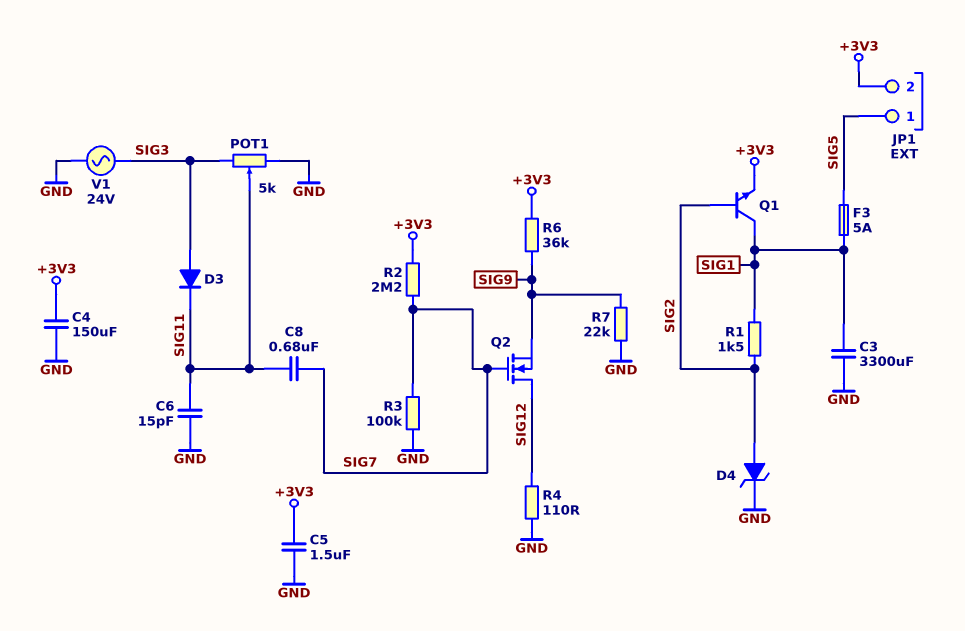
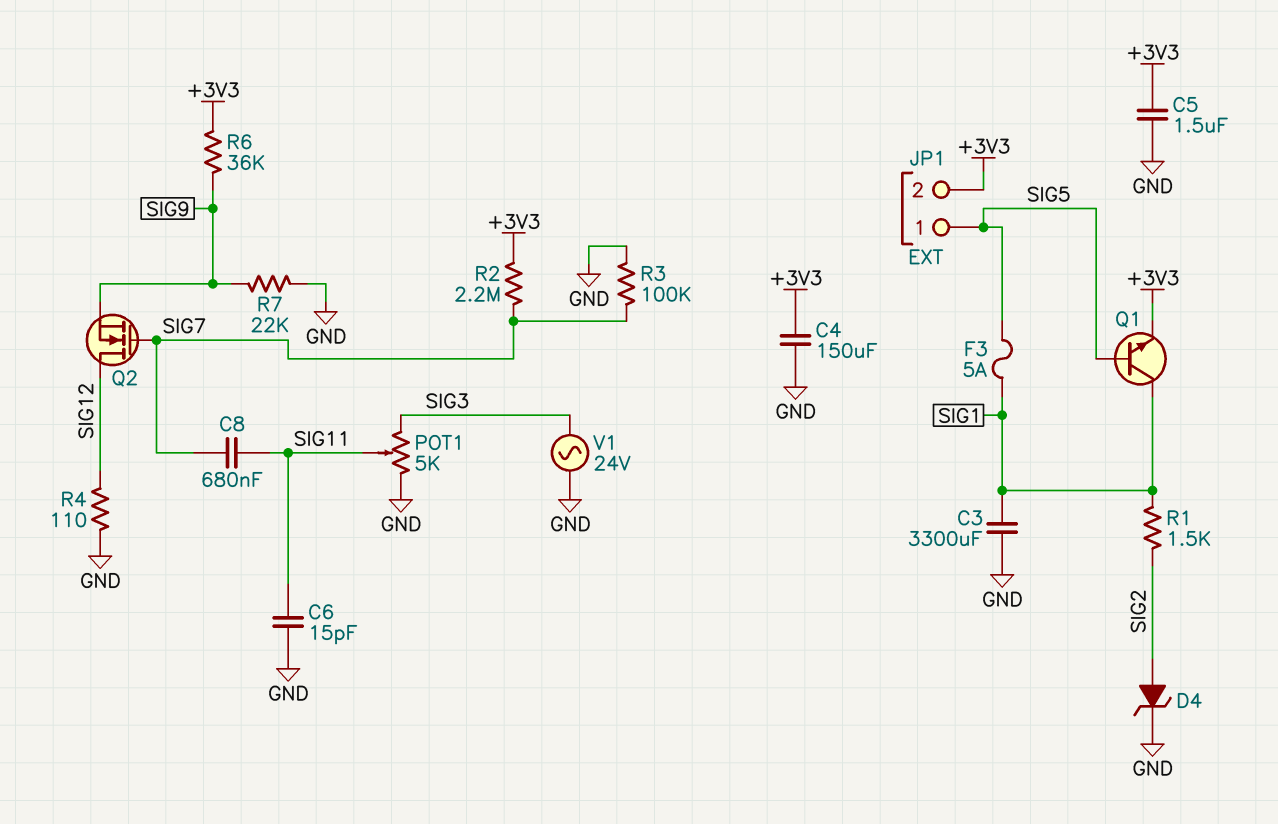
D3: diode (A SIG3, K SIG11) -> none
Q1: NPN (B SIG2, C SIG1, E +3V3) -> NPN (B SIG5, C SIG1, E +3V3)

